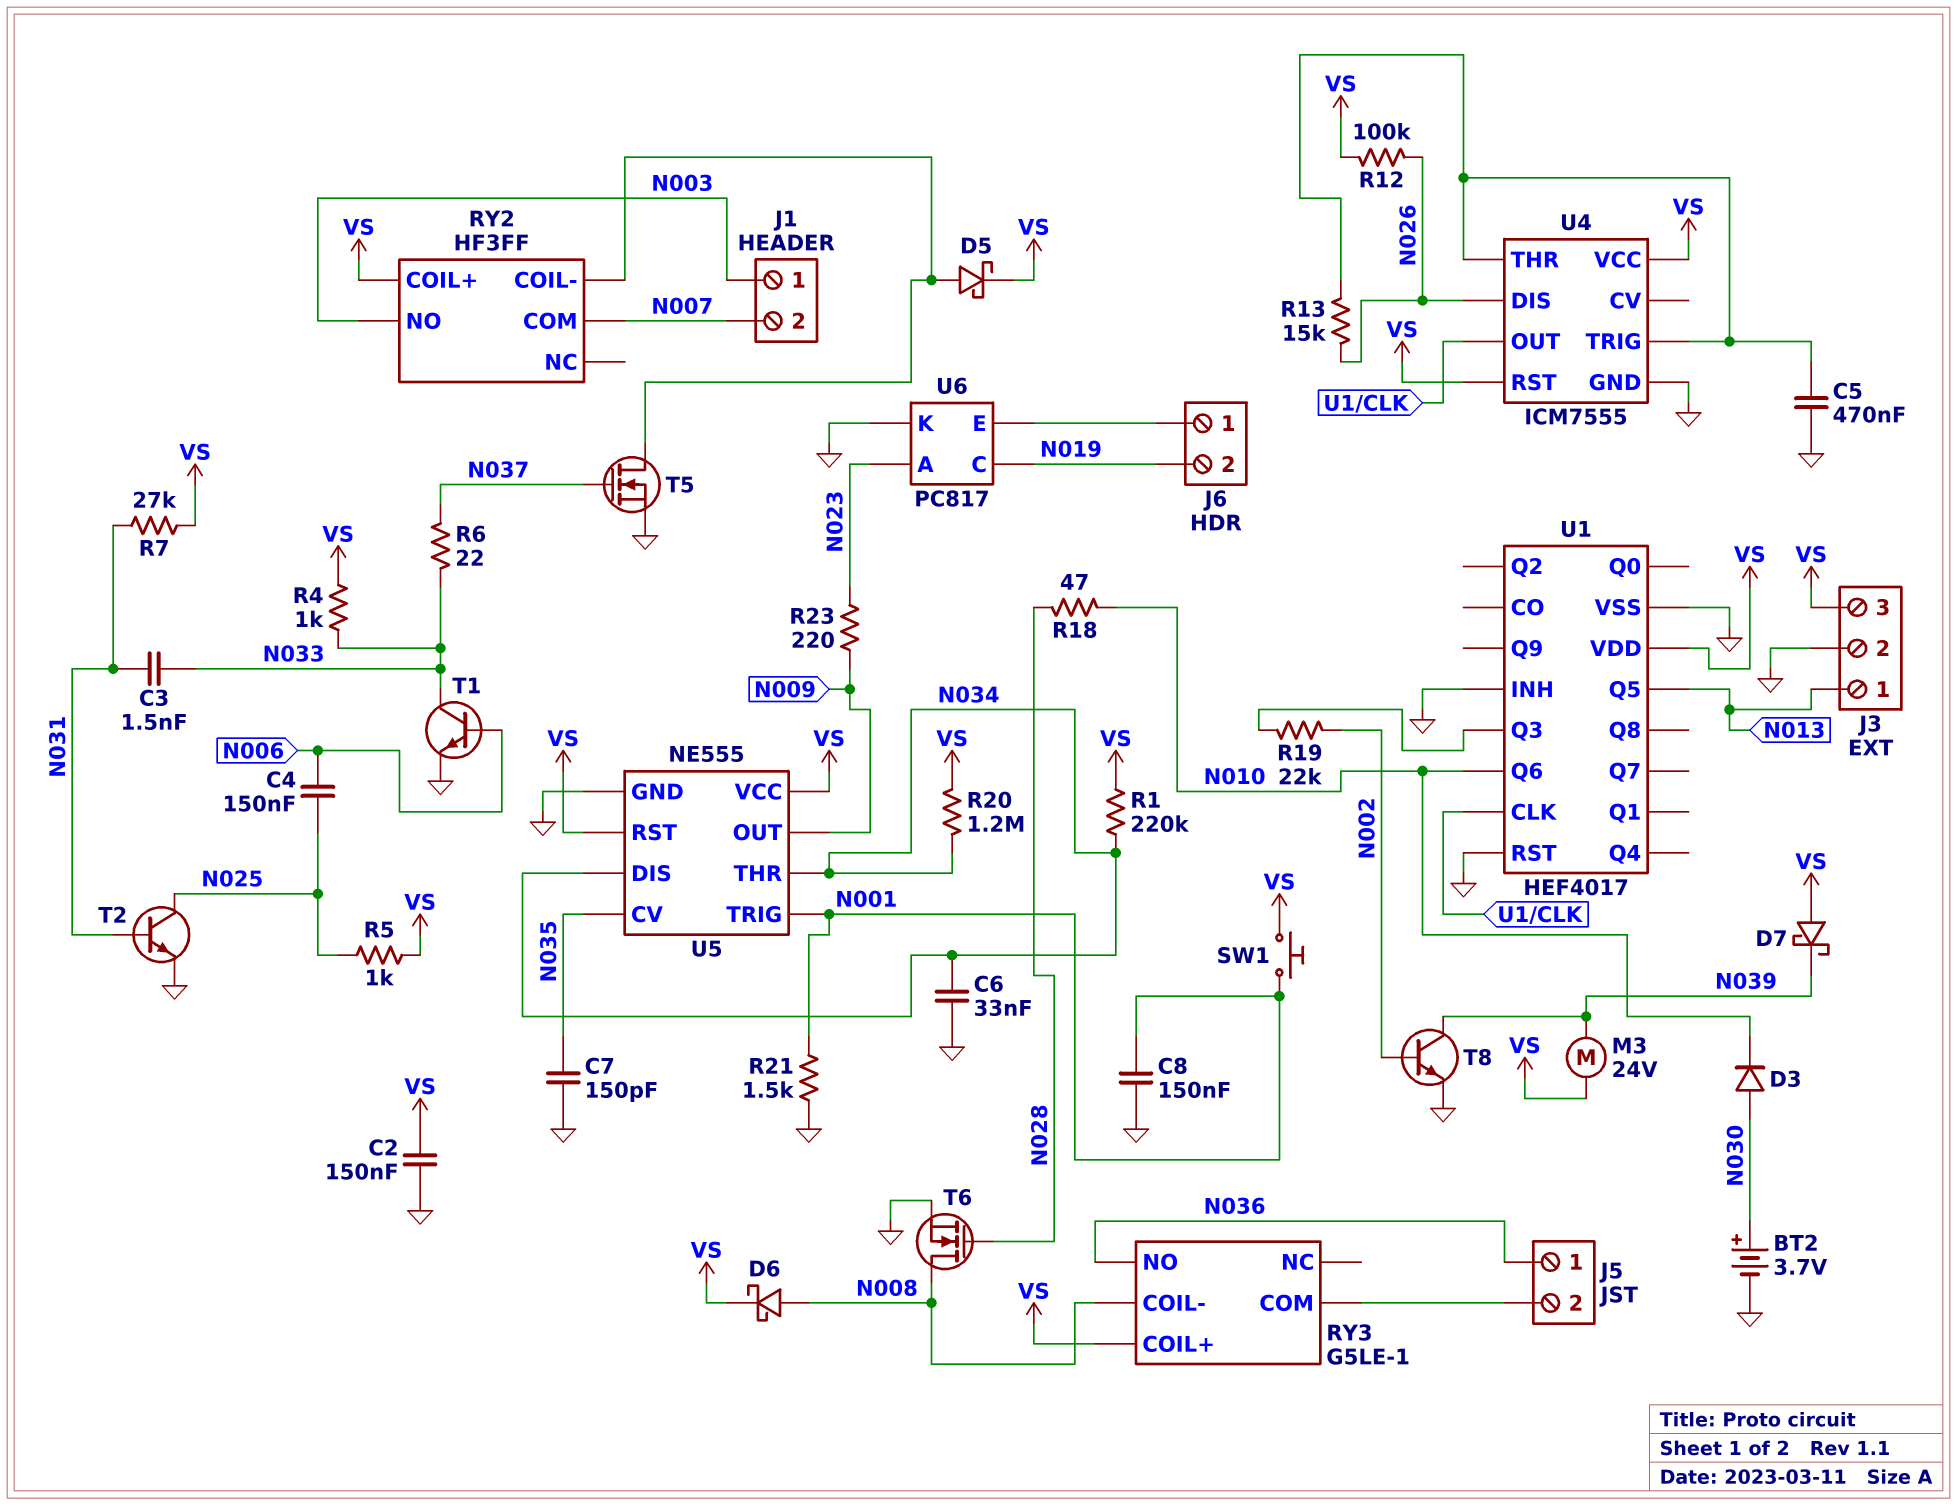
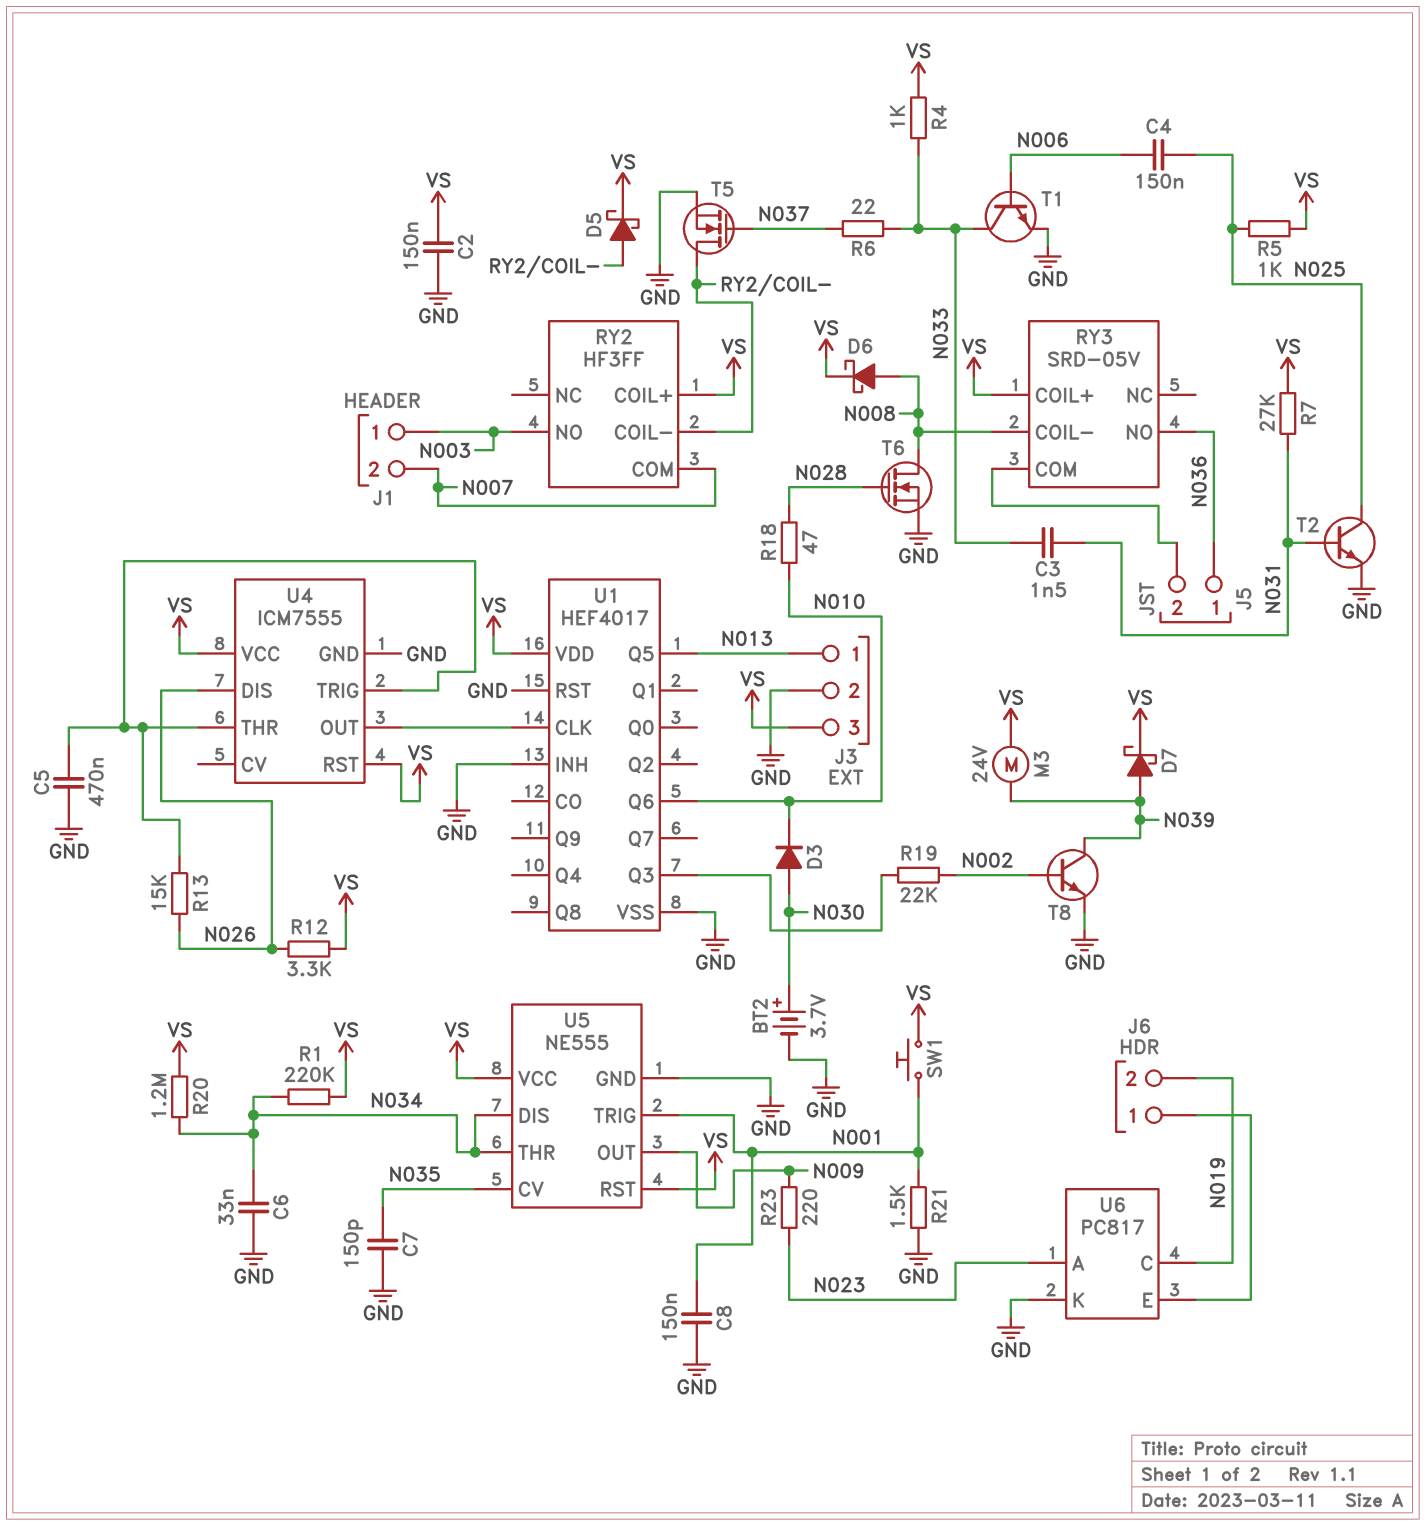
D7: schottky (A VS, K N039) -> schottky (A N039, K VS)
R12: 100k (N026, VS) -> 3.3k (N026, VS)
RY3: G5LE-1 -> SRD-05V

